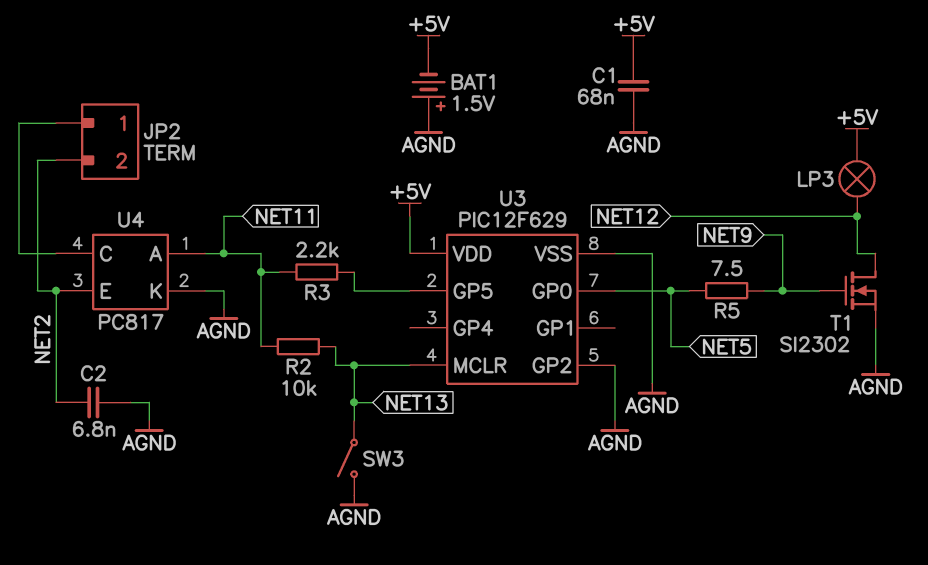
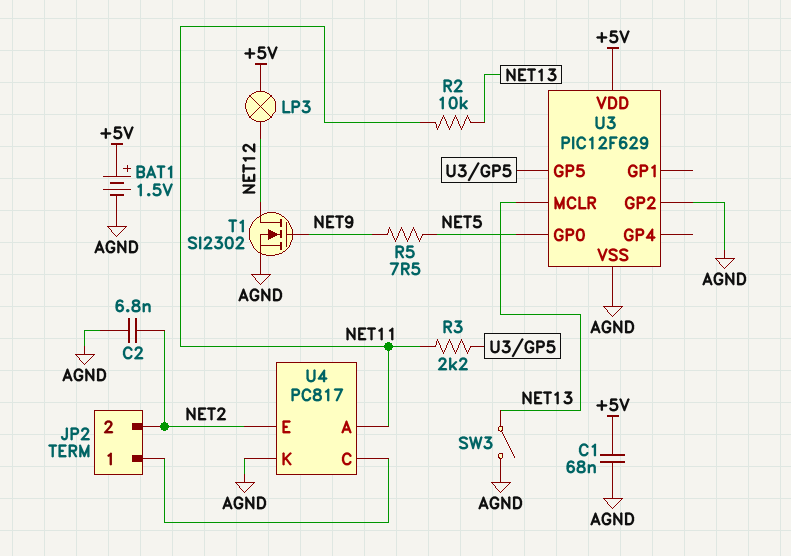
BAT1: 1.5V (plus AGND, minus +5V) -> 1.5V (plus +5V, minus AGND)

